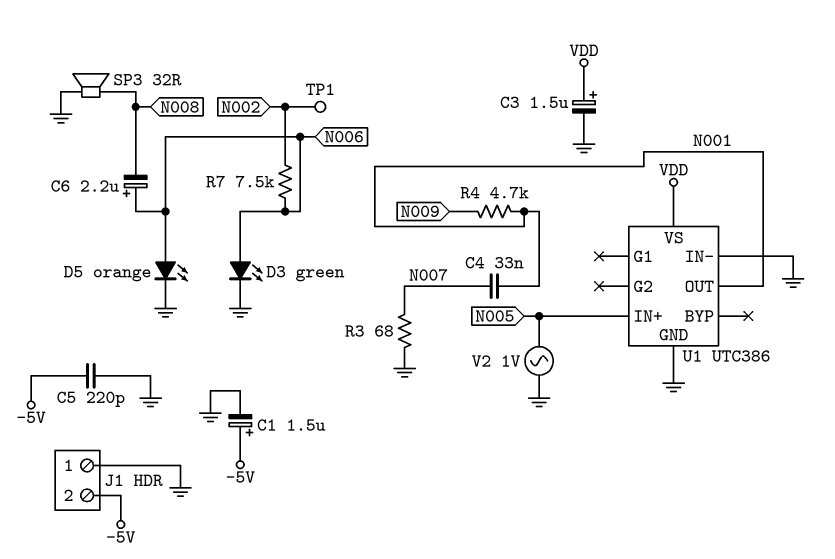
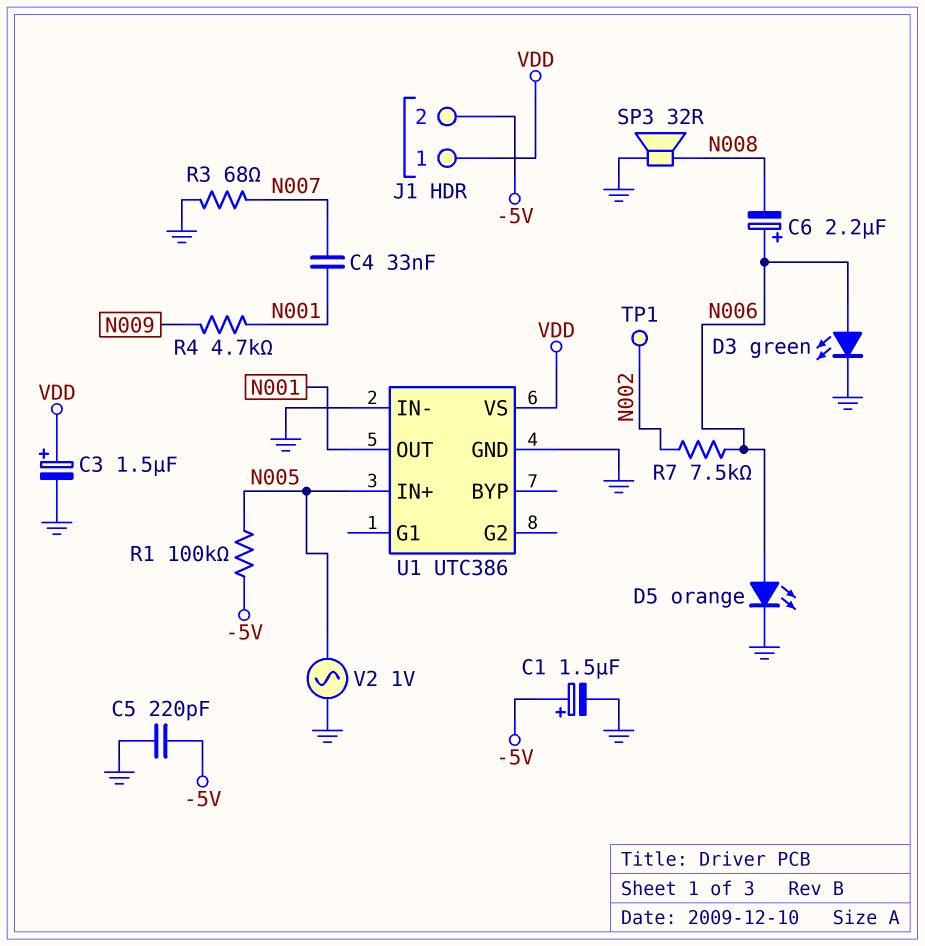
J1 pin 1: GND -> VDD
R1: none -> 100k (-5V, N005)

